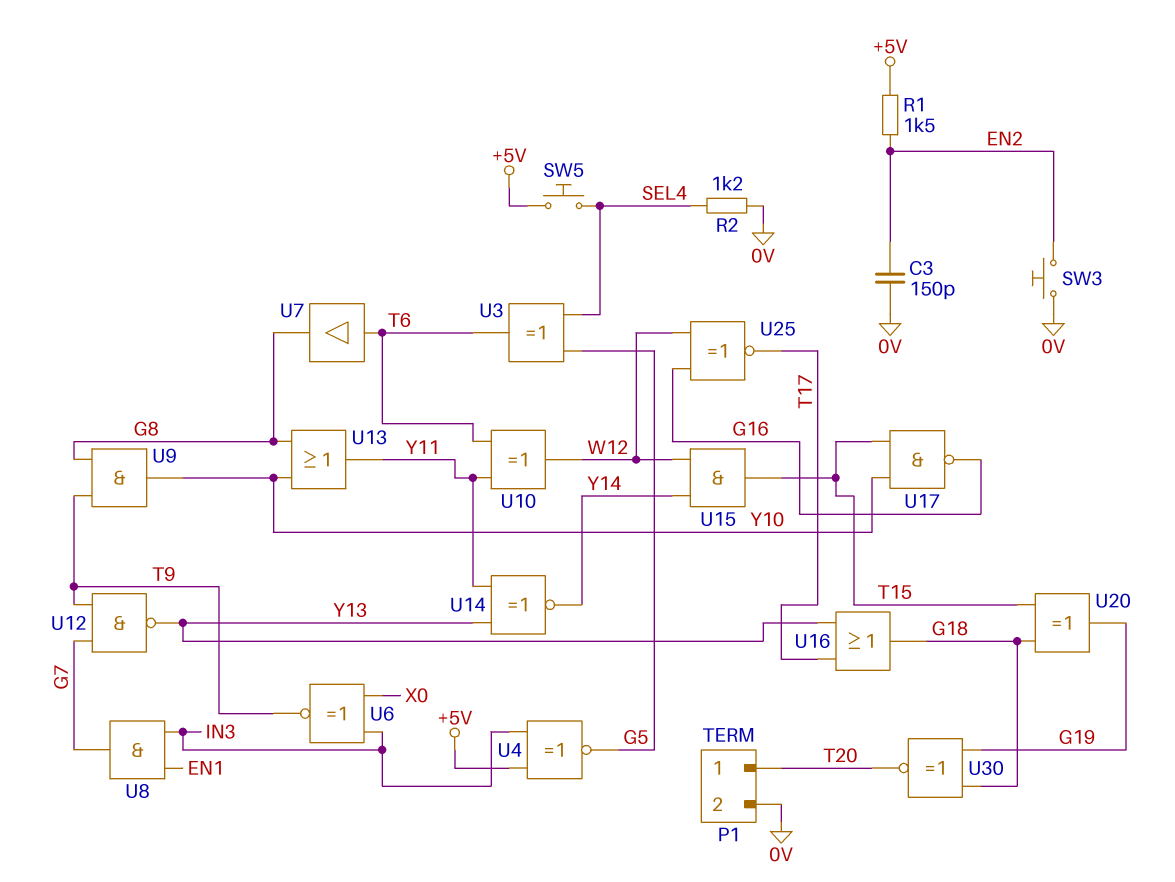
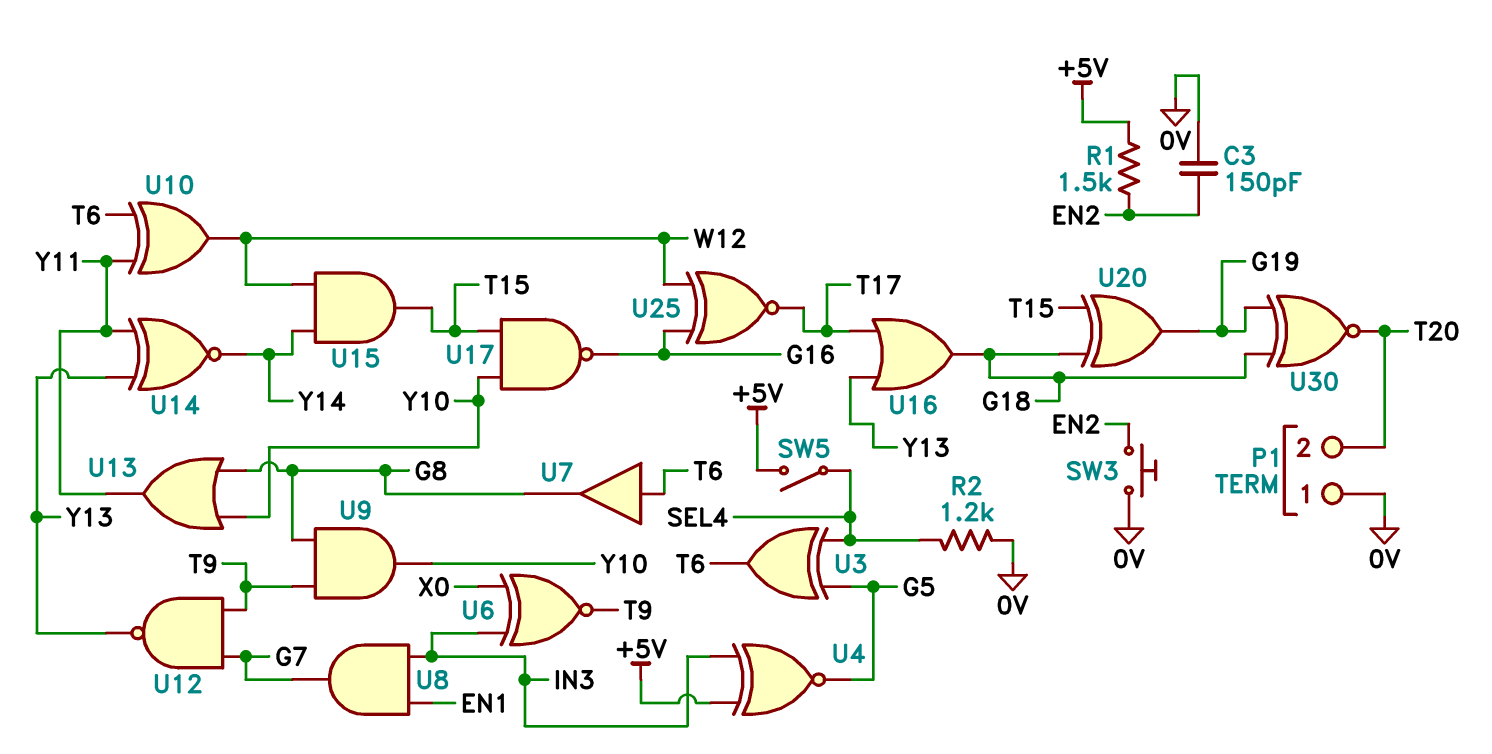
P1 pin 1: T20 -> 0V
P1 pin 2: 0V -> T20
SW5: button (+5V, SEL4) -> switch (+5V, SEL4)

